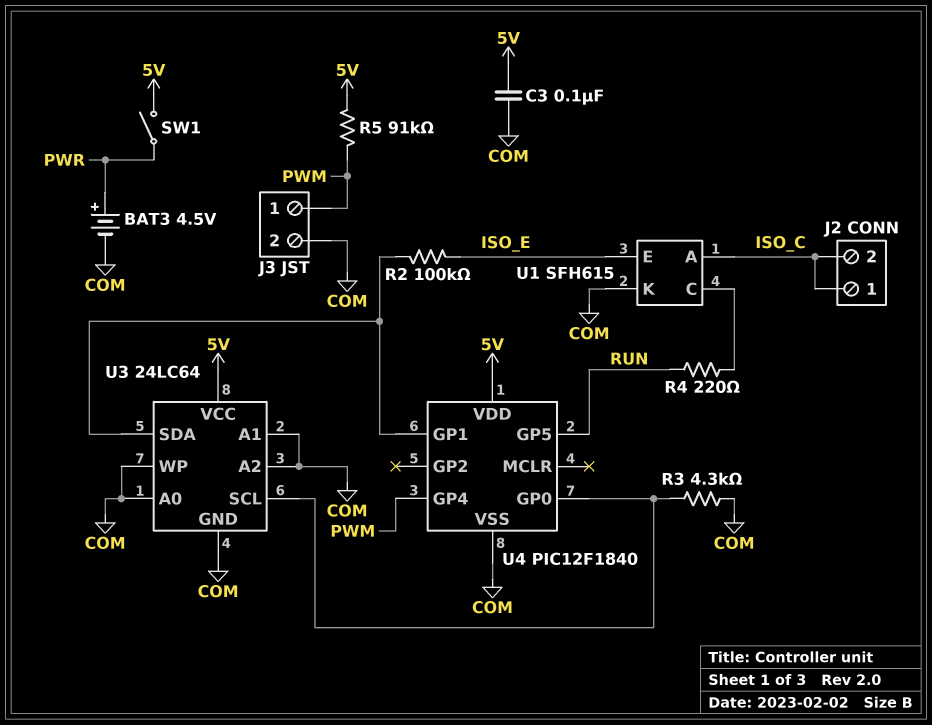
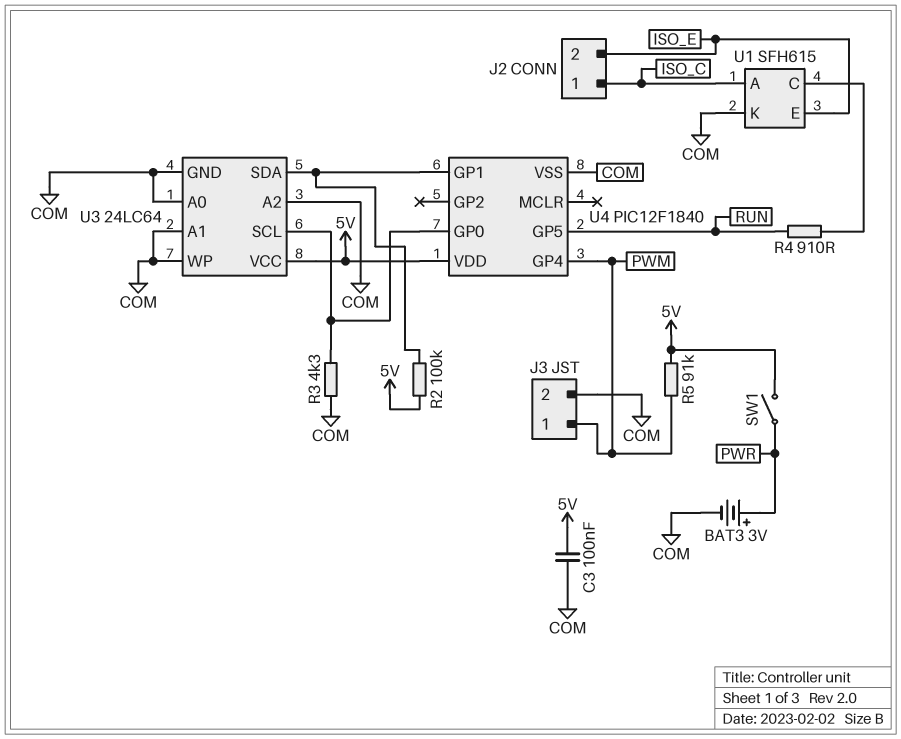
BAT3: 4.5V (plus PWR, minus COM) -> 3V (plus PWR, minus COM)
J2 pin 2: ISO_C -> ISO_E
R2: 100k (ISO_E, U3/SDA) -> 100k (5V, U3/SDA)
R4: 220 (RUN, U1/C) -> 910 (RUN, U1/C)

